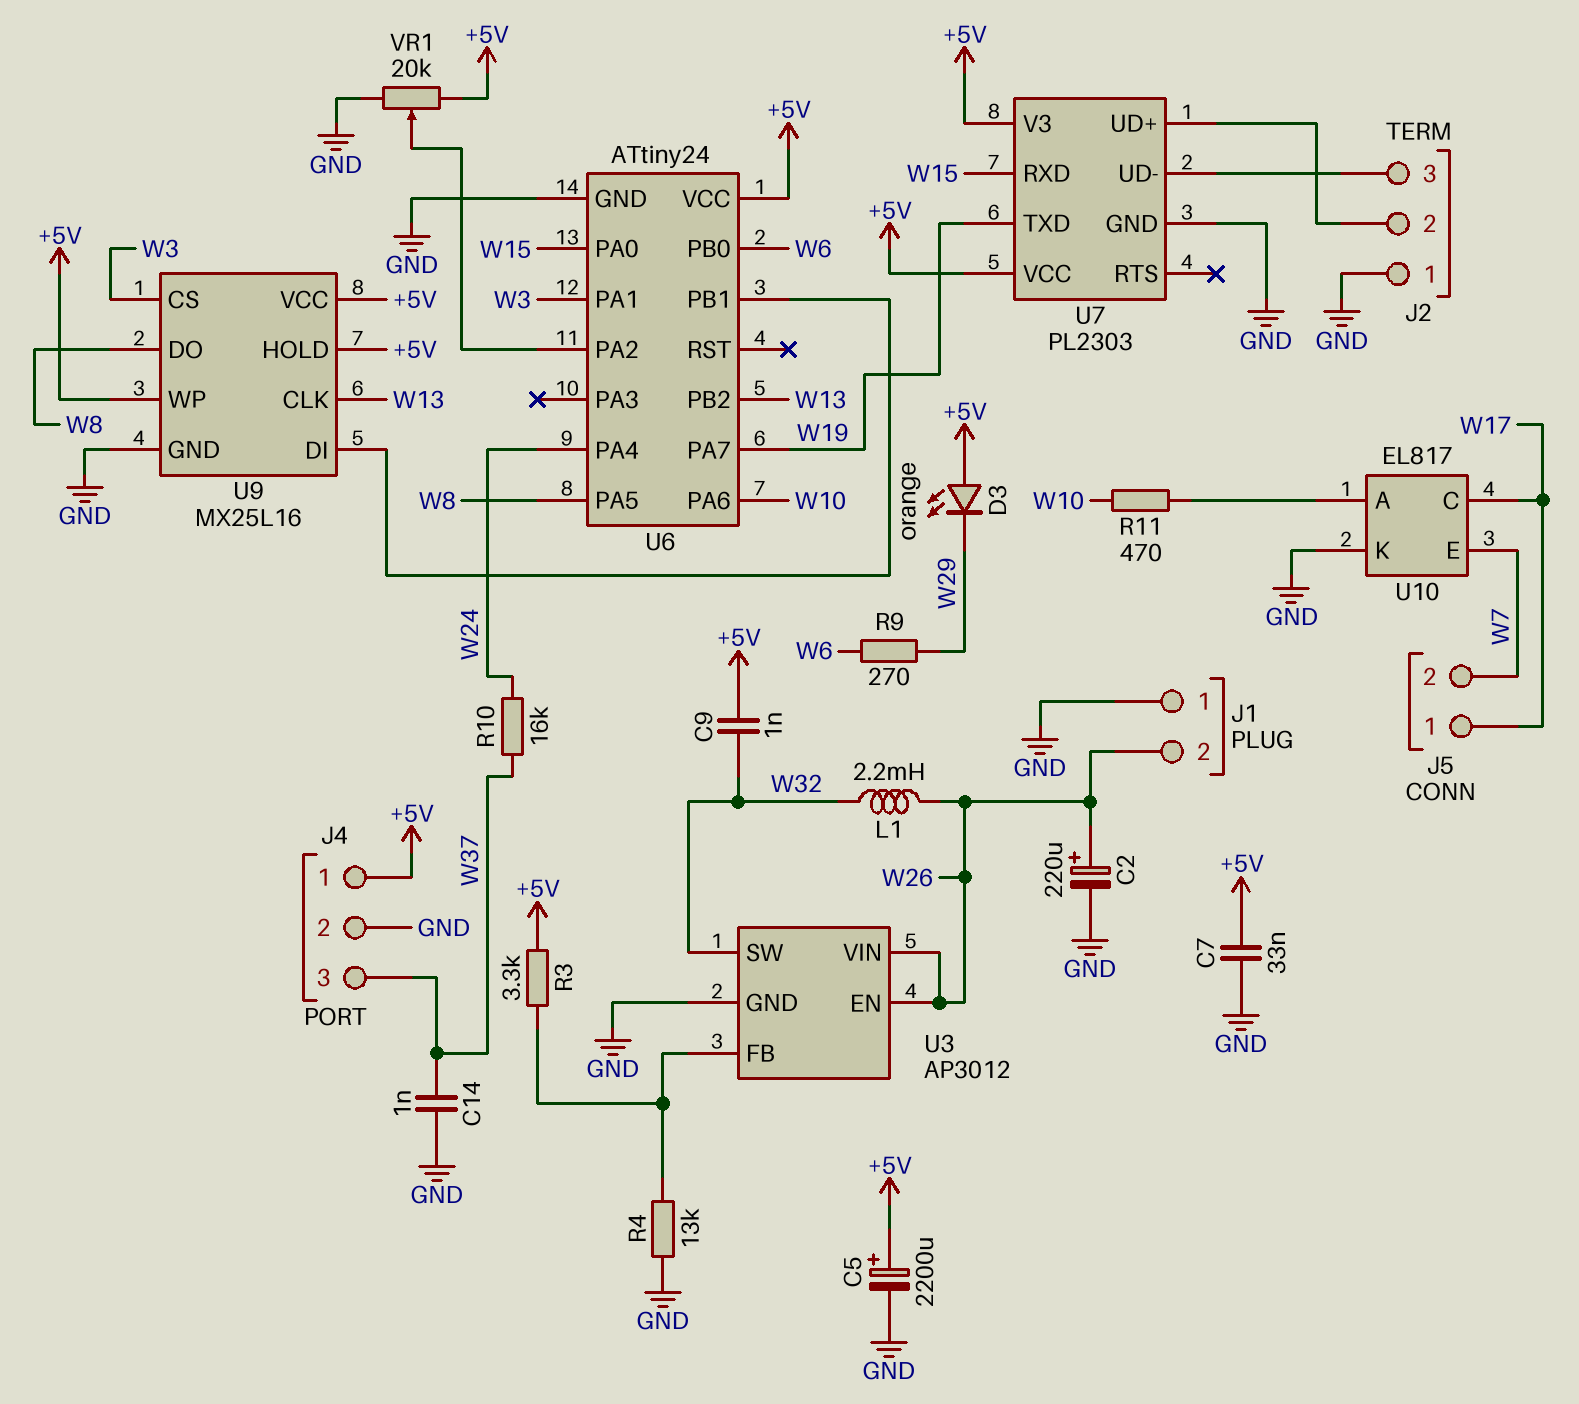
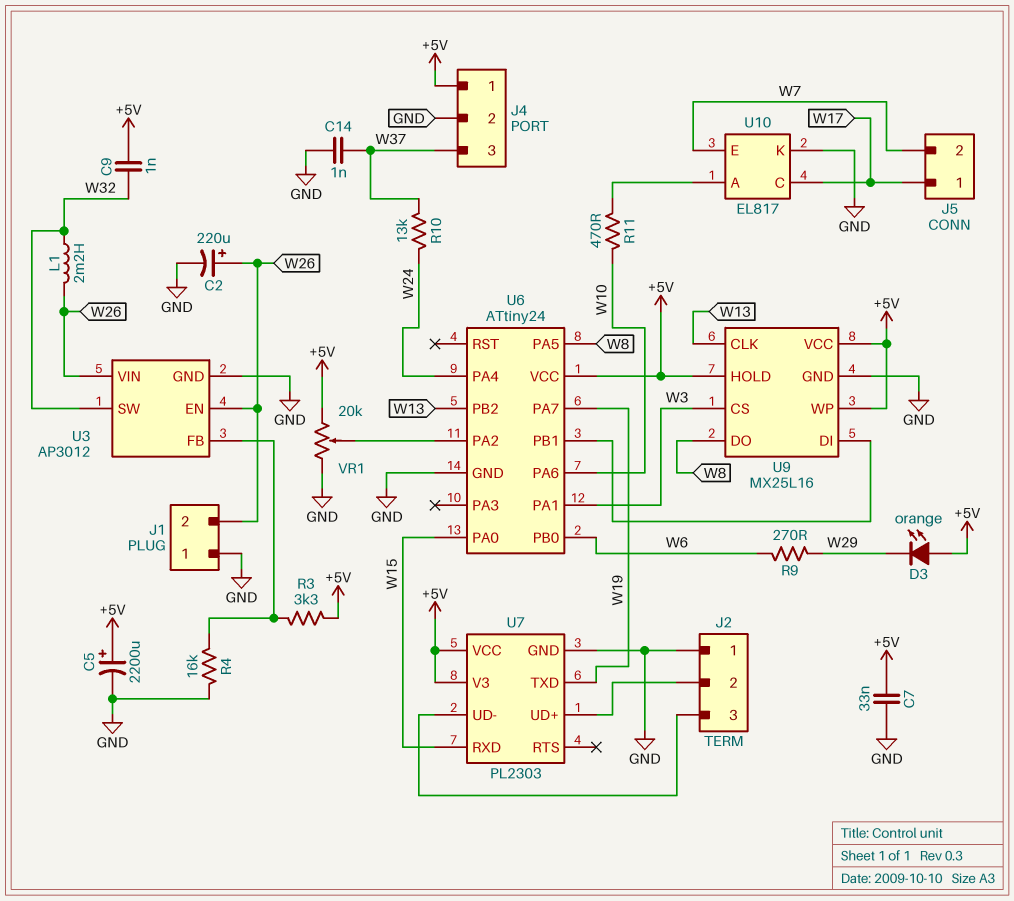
R4: 13k (GND, U3/FB) -> 16k (GND, U3/FB)
R10: 16k (W24, W37) -> 13k (W24, W37)

